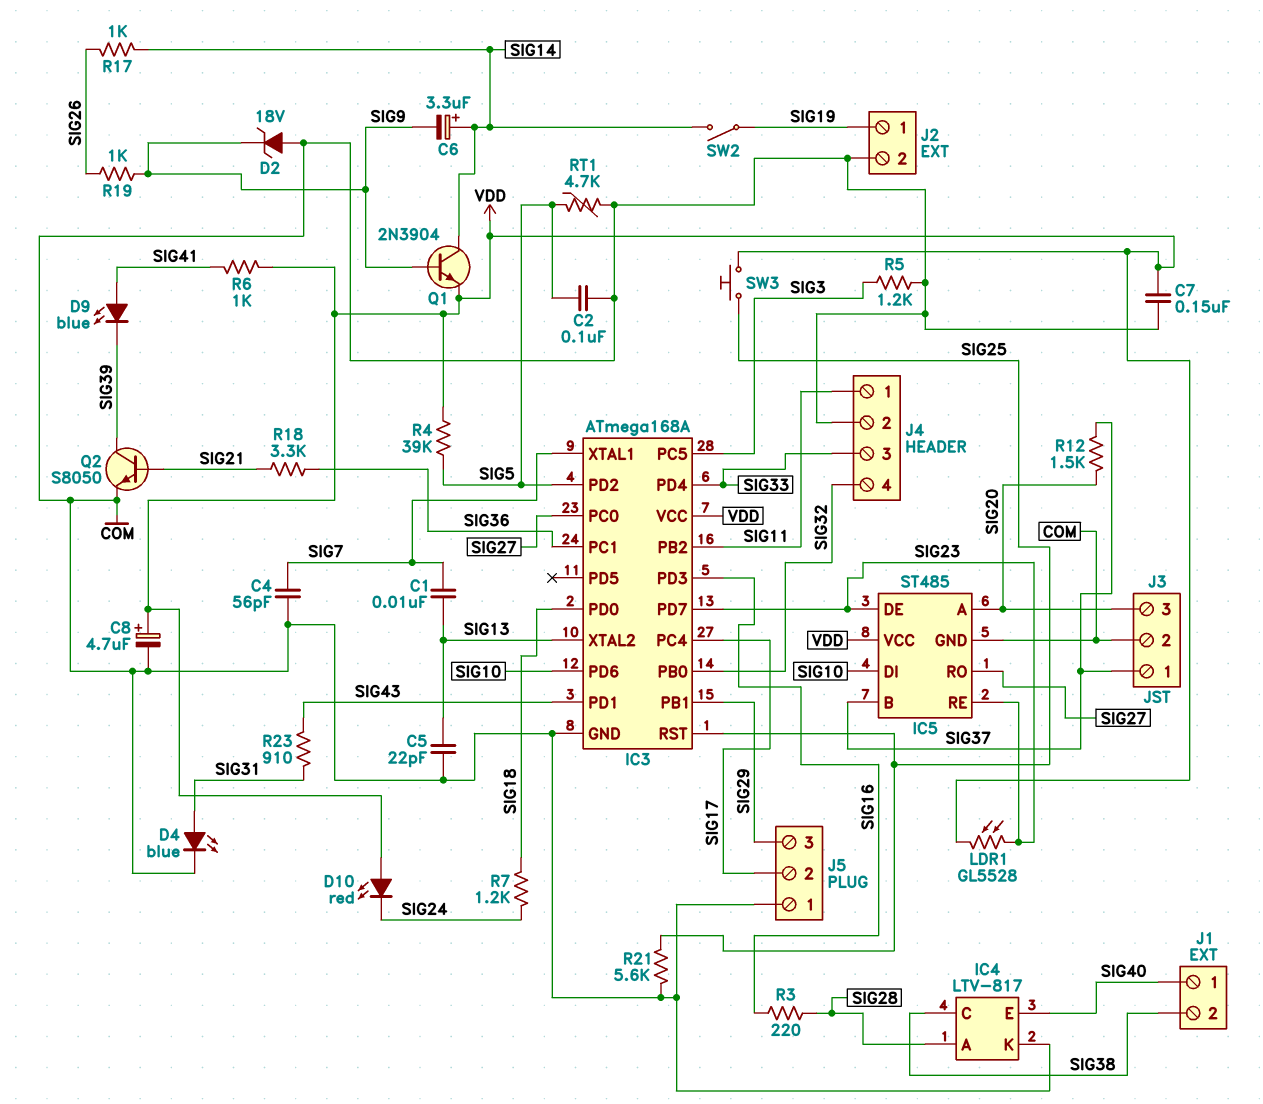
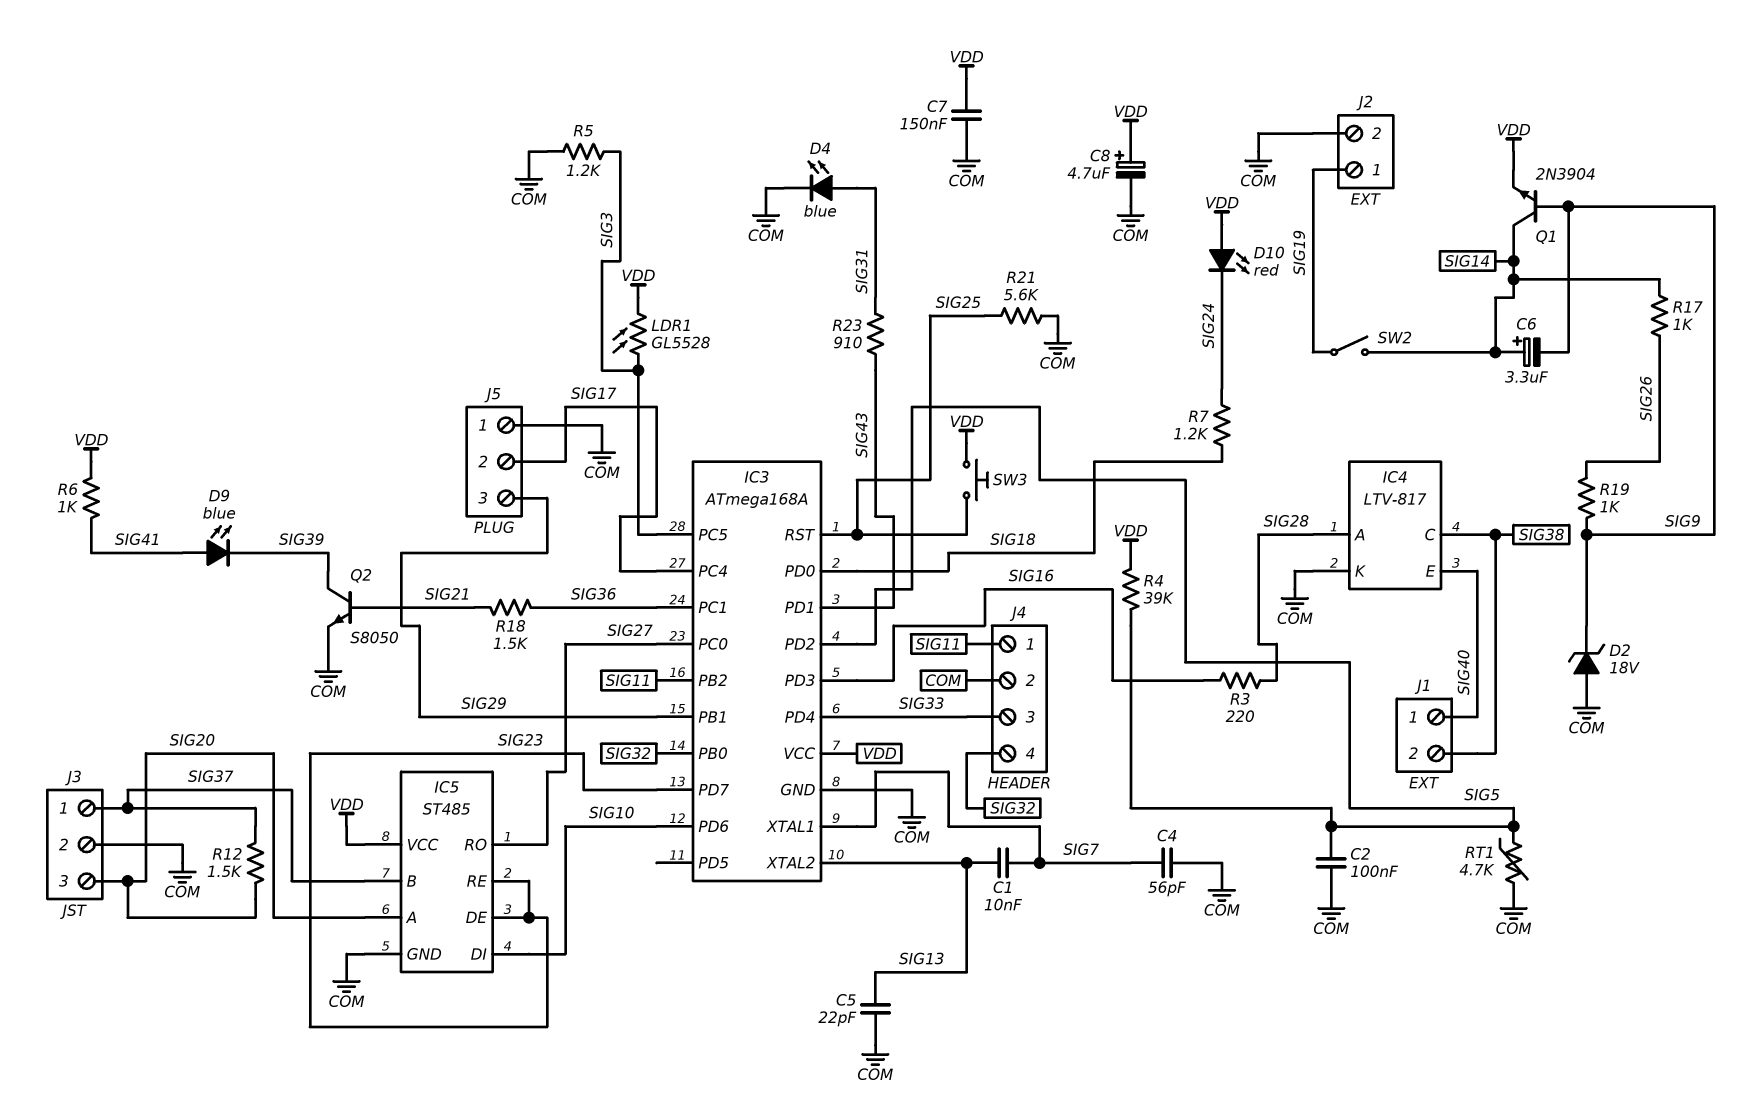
LDR1: GL5528 (SIG23, VDD) -> GL5528 (SIG3, VDD)
R18: 3.3k (SIG21, SIG36) -> 1.5k (SIG21, SIG36)

